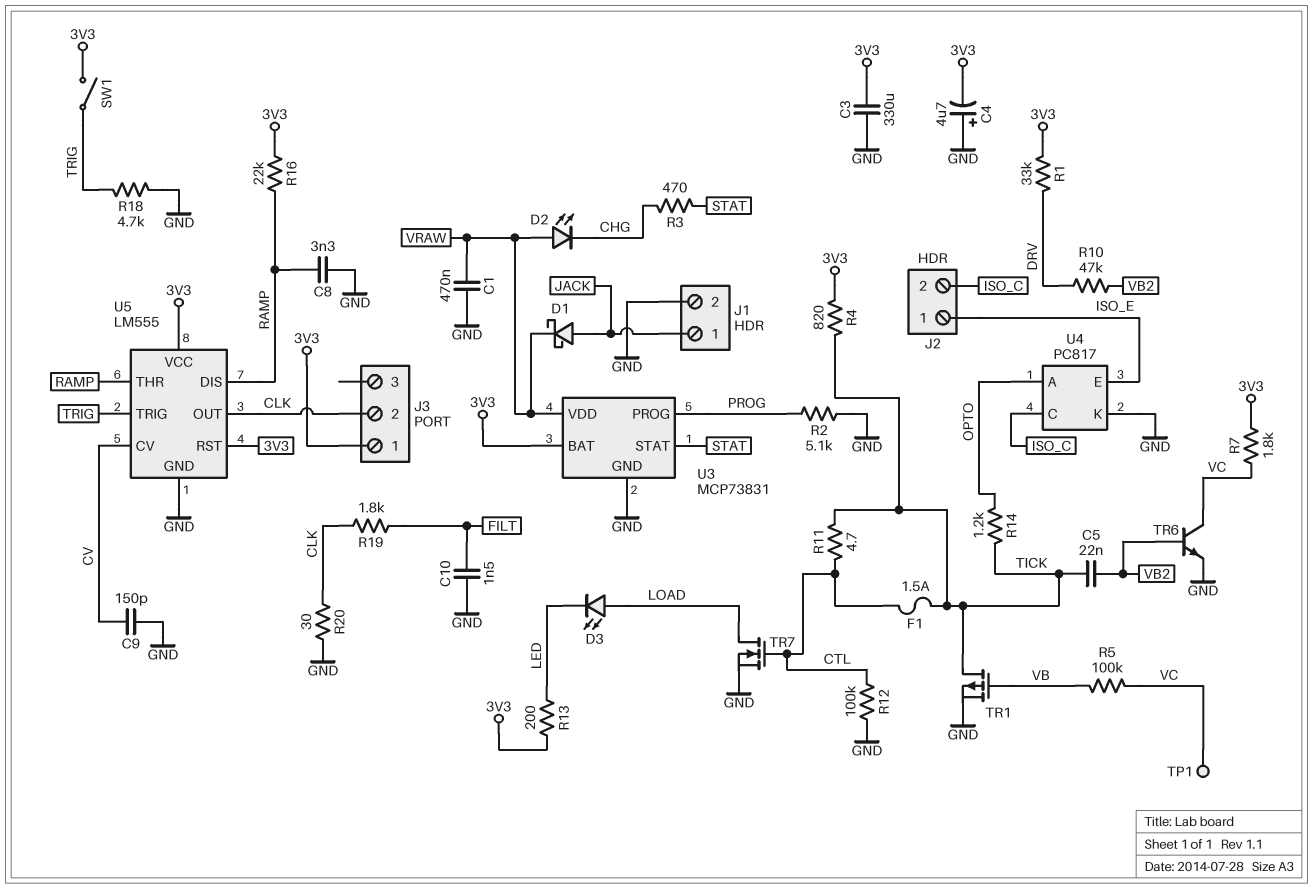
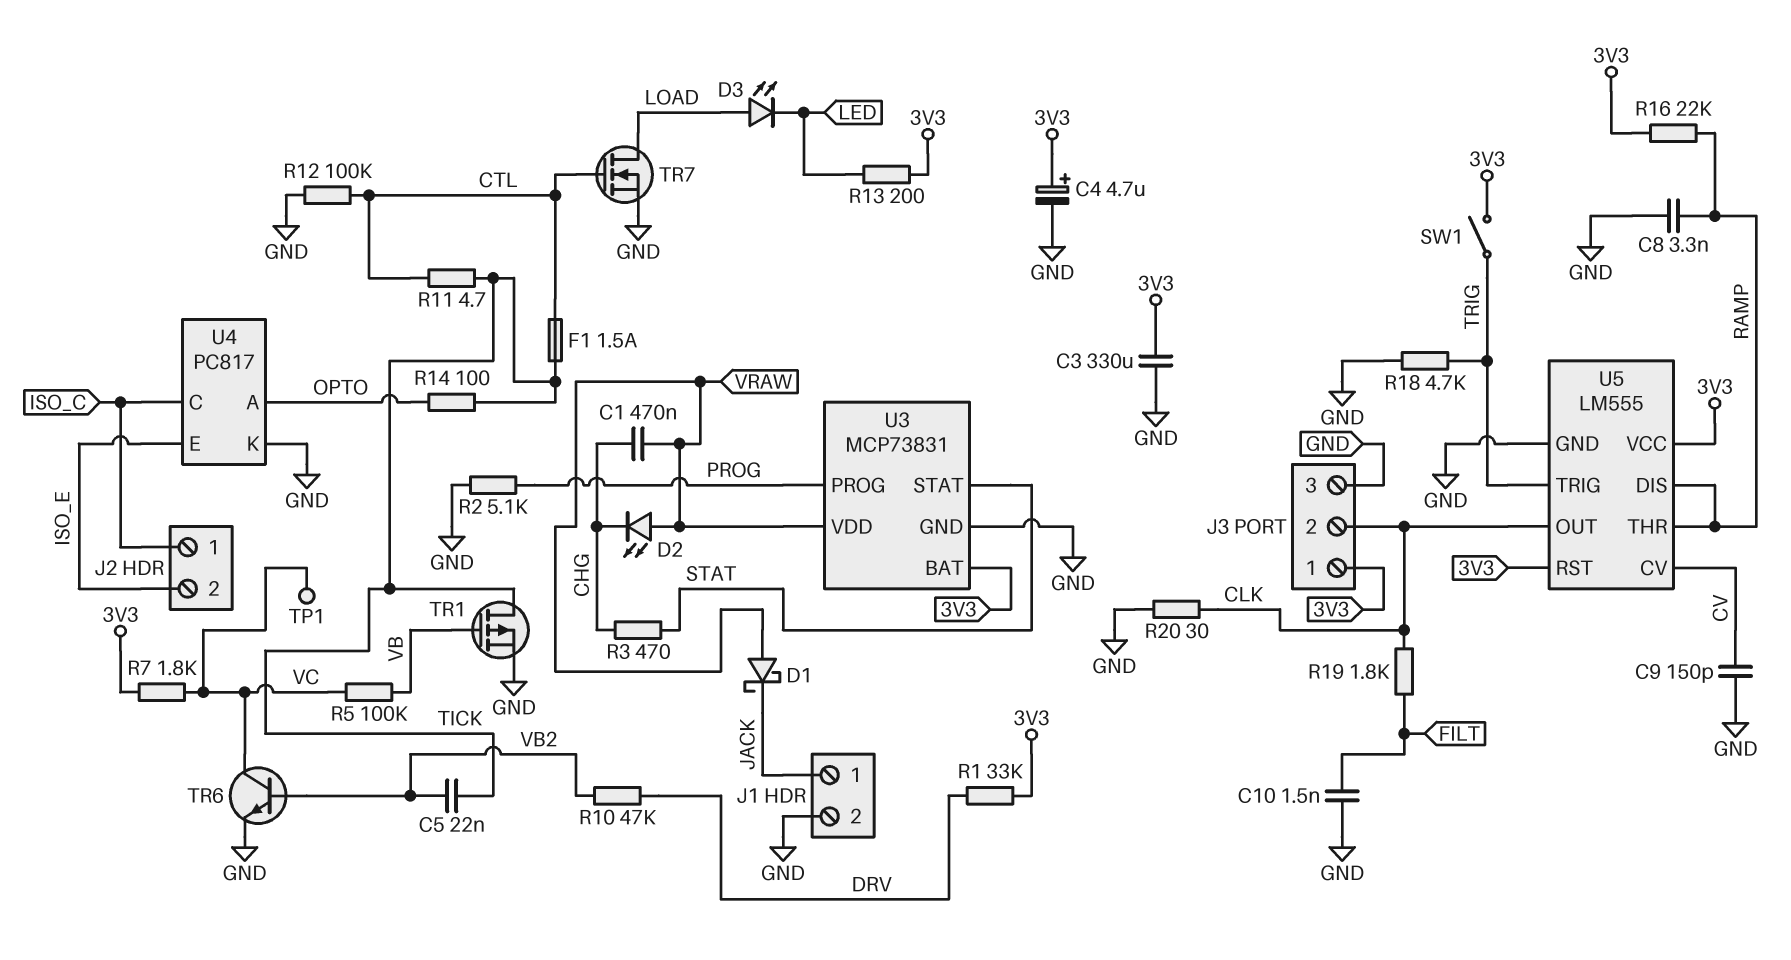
C1: 470nF (GND, VRAW) -> 470nF (CHG, VRAW)
C4: 4.7uF (plus GND, minus 3V3) -> 4.7uF (plus 3V3, minus GND)
D1: schottky (A JACK, K VRAW) -> schottky (A VRAW, K JACK)
J2 pin 1: ISO_E -> ISO_C
J2 pin 2: ISO_C -> ISO_E
J3 pin 3: none -> GND
R4: 820 (3V3, TICK) -> none
R14: 1.2k (OPTO, TICK) -> 100 (OPTO, TICK)

